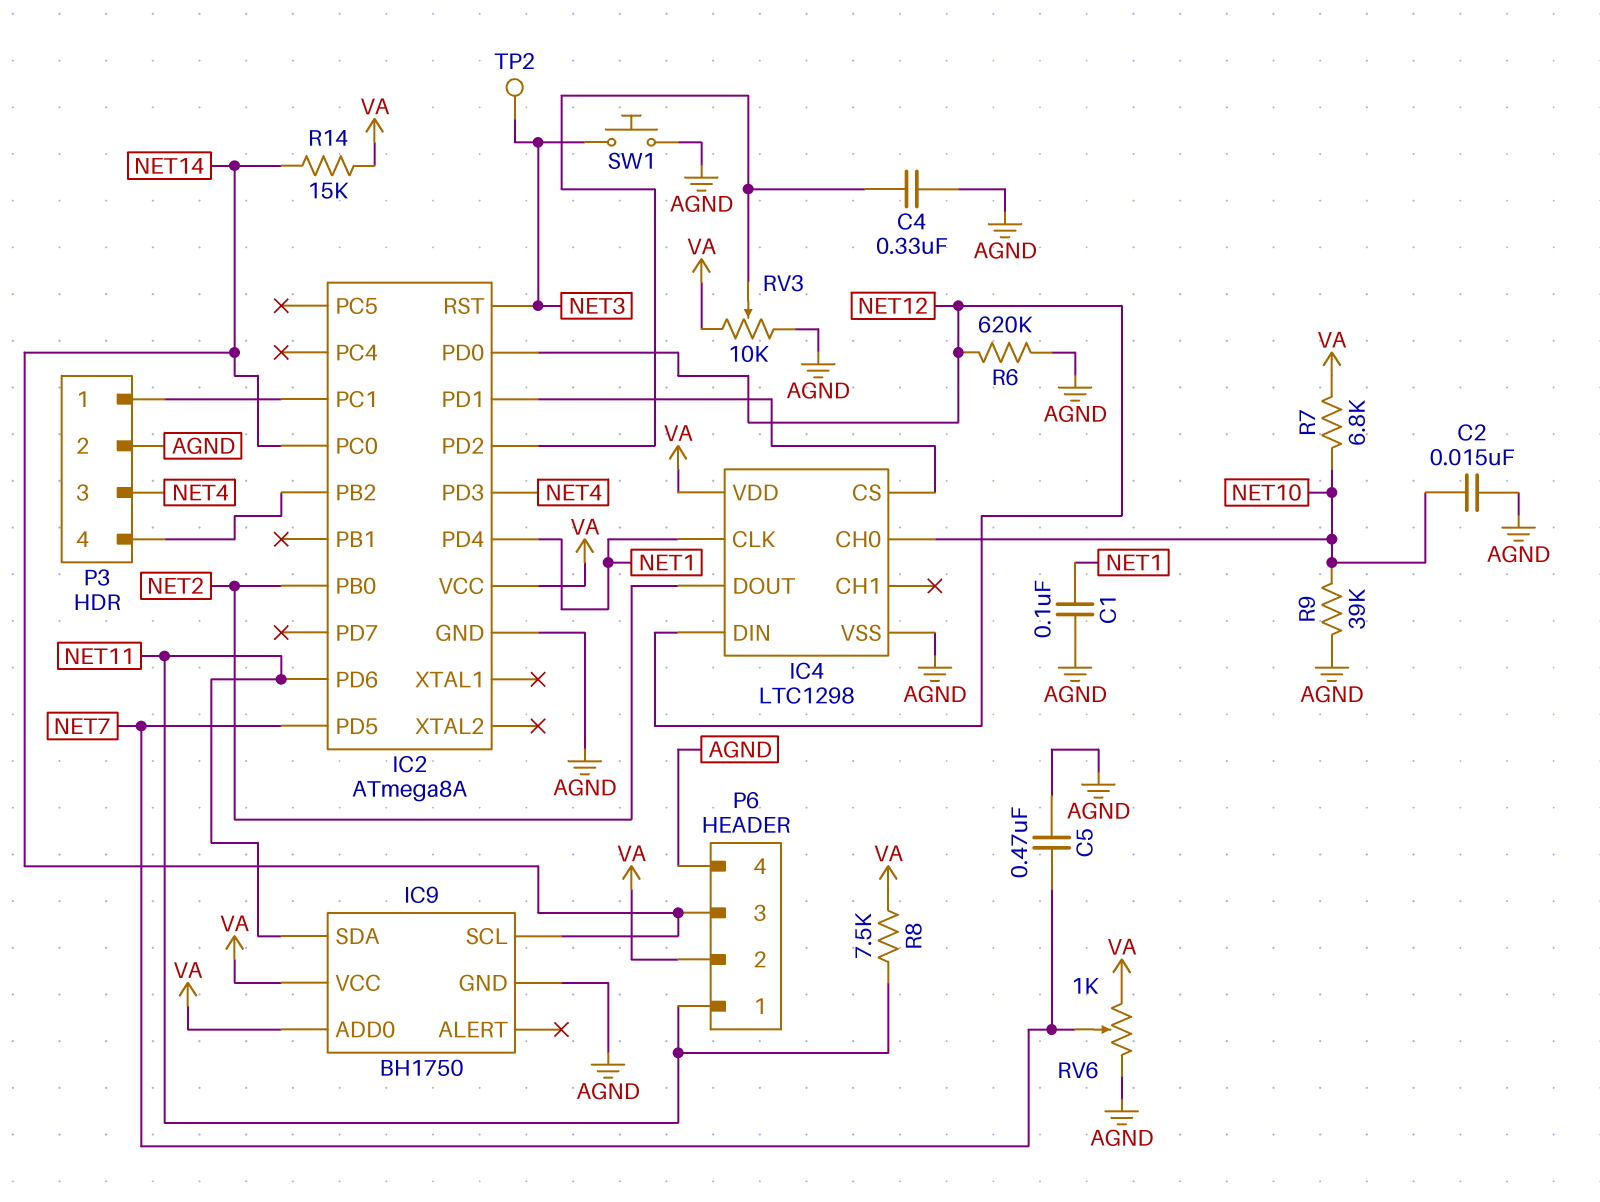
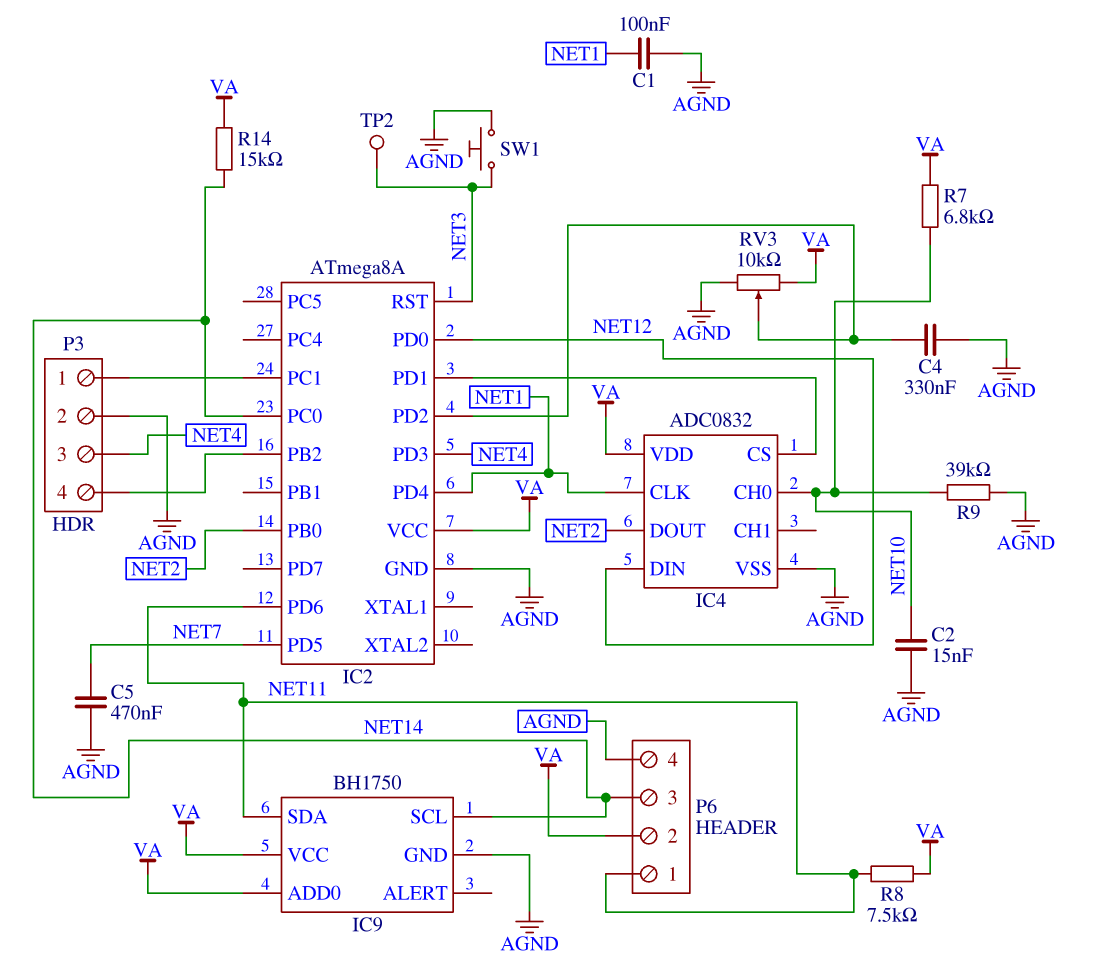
IC4: LTC1298 -> ADC0832
R6: 620k (AGND, NET12) -> none
RV6: 1k (AGND, VA, wiper NET7) -> none

